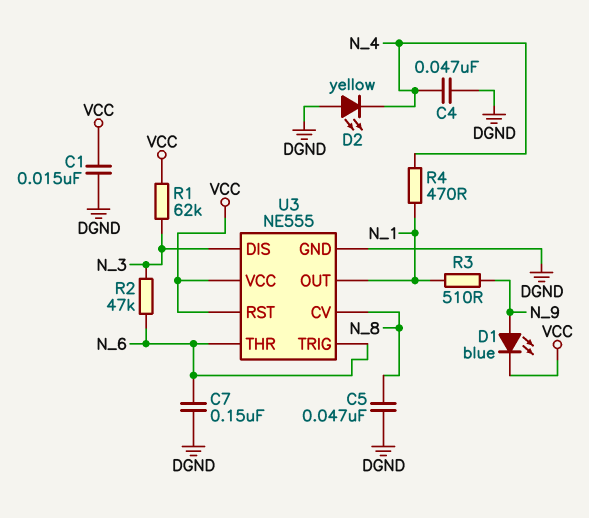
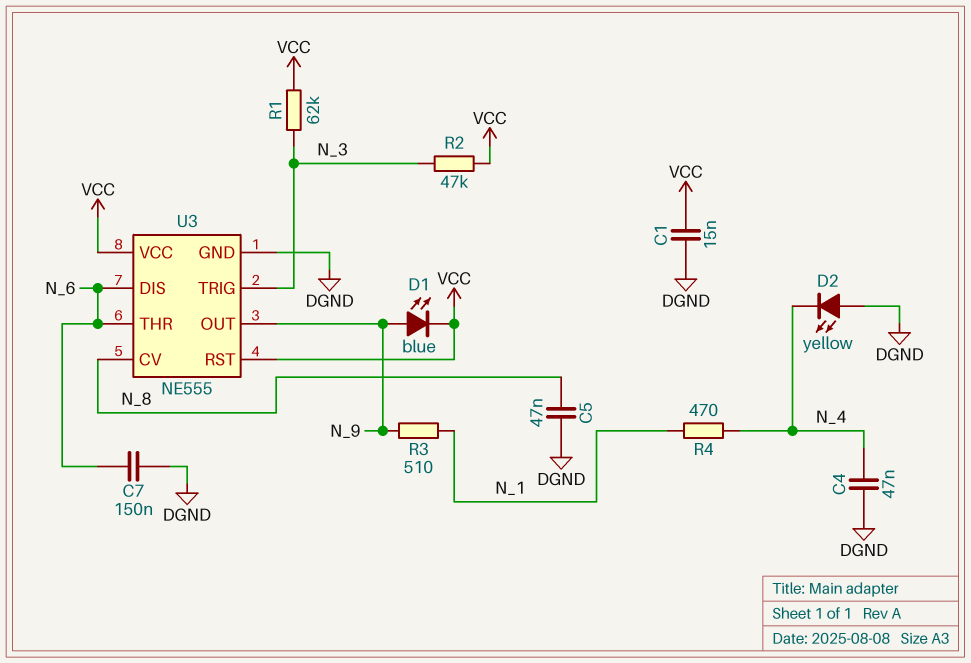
R2: 47k (N_3, N_6) -> 47k (N_3, VCC)
U3 pin DIS: N_3 -> N_6
U3 pin OUT: N_1 -> N_9
U3 pin TRIG: N_6 -> N_3

